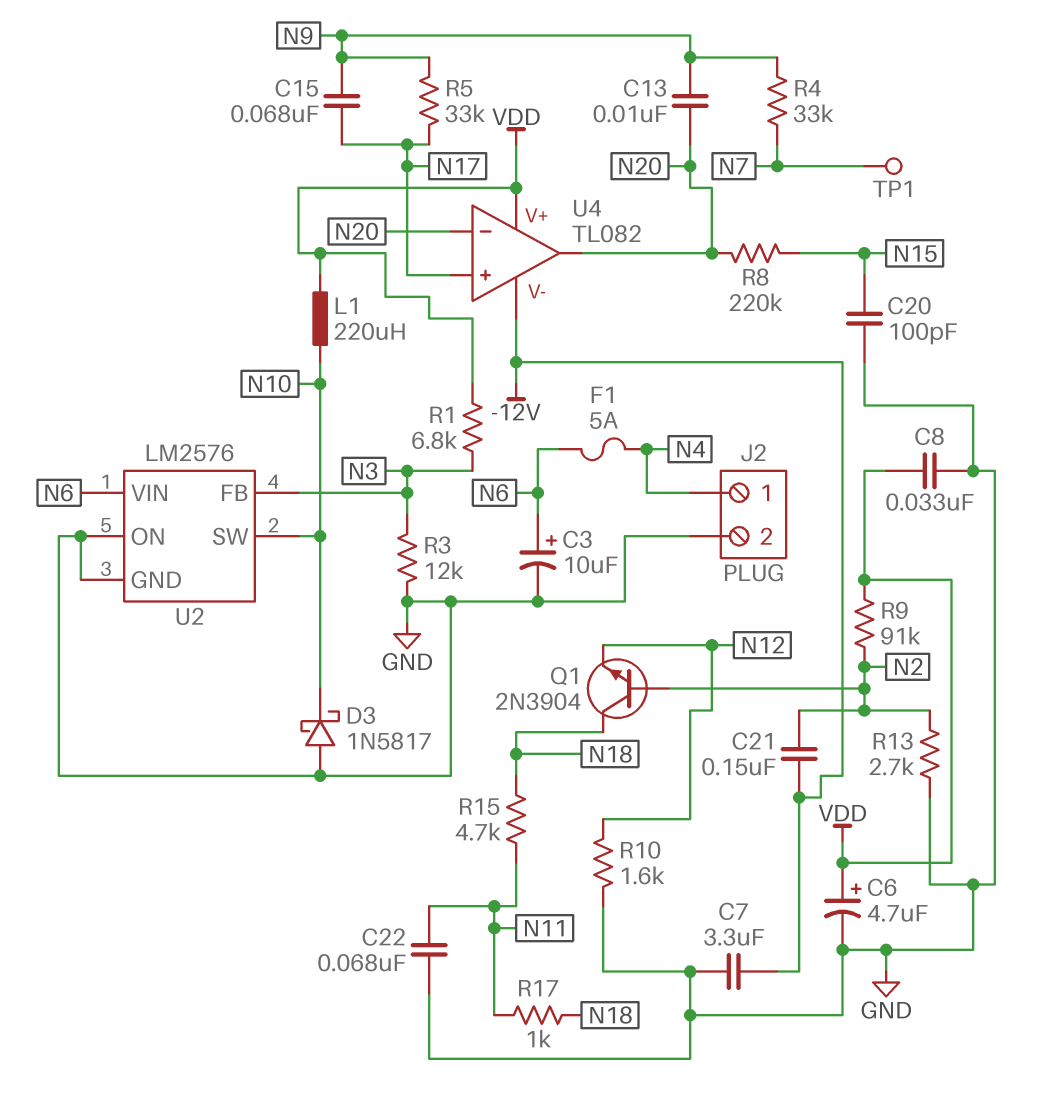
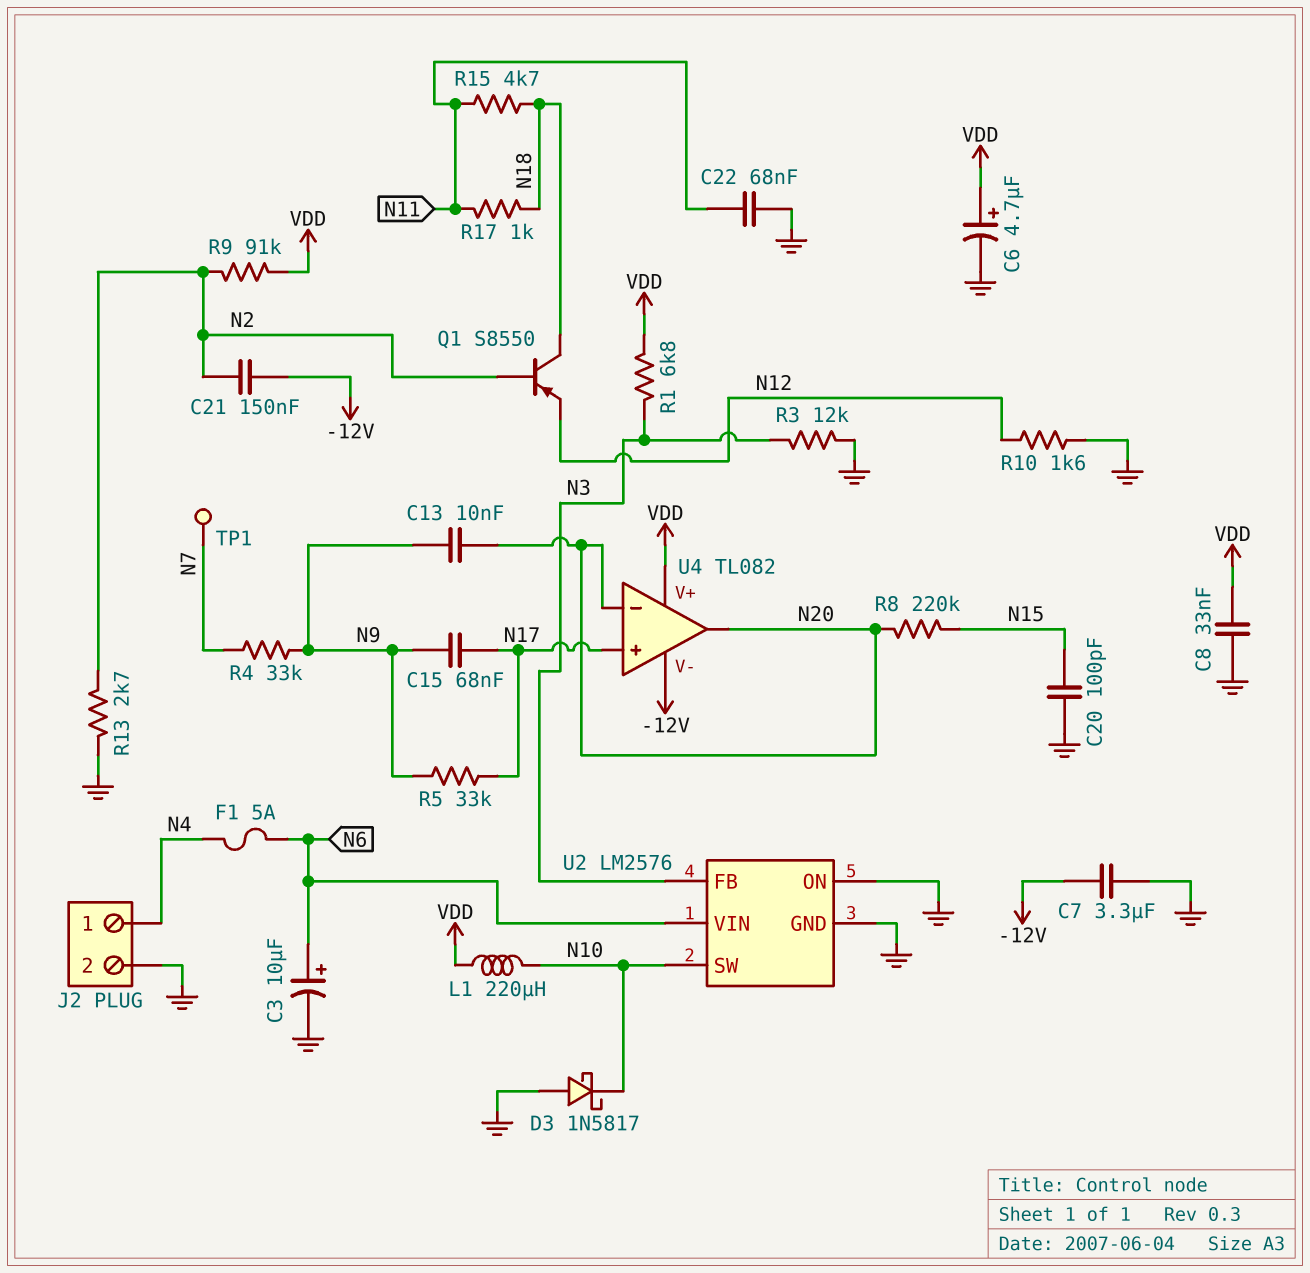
Q1: NPN 2N3904 (B N2, C N18, E N12) -> PNP S8550 (B N2, C N18, E N12)

